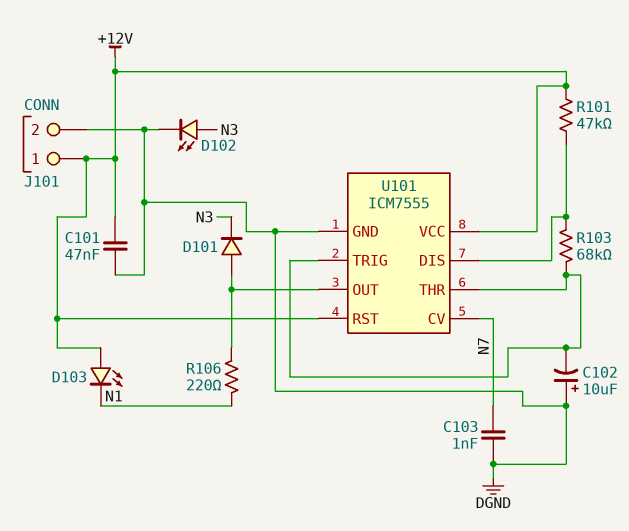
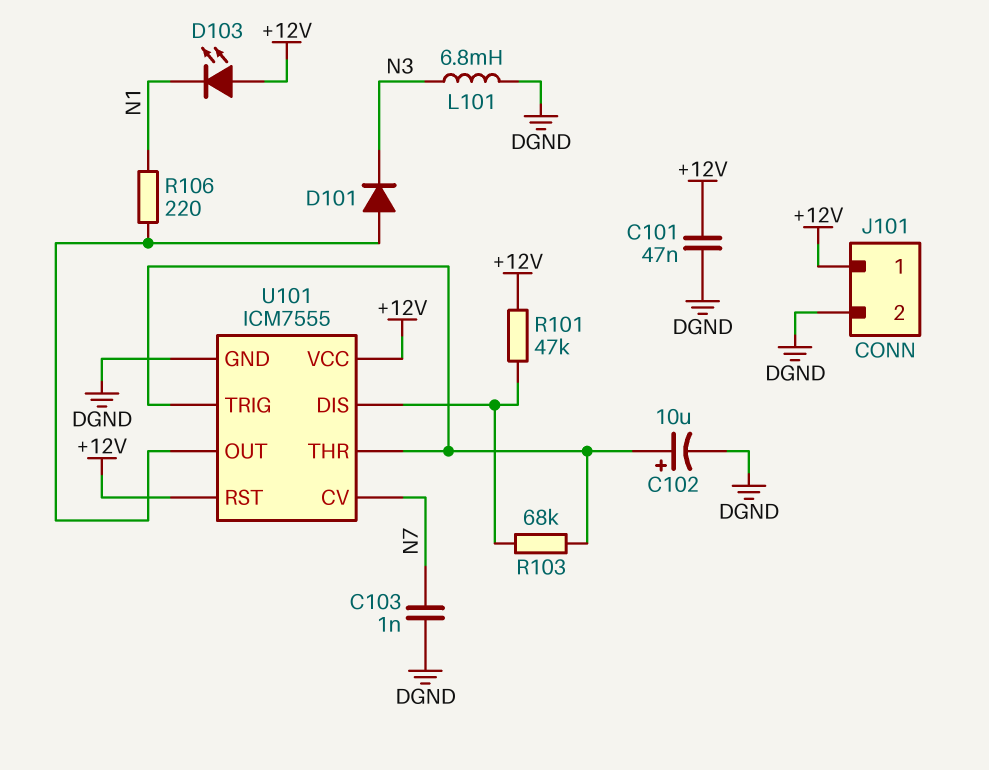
C102: 10uF (plus DGND, minus U101/THR) -> 10uF (plus U101/THR, minus DGND)
D102: LED (A N3, K DGND) -> none
L101: none -> 6.8mH (DGND, N3)

